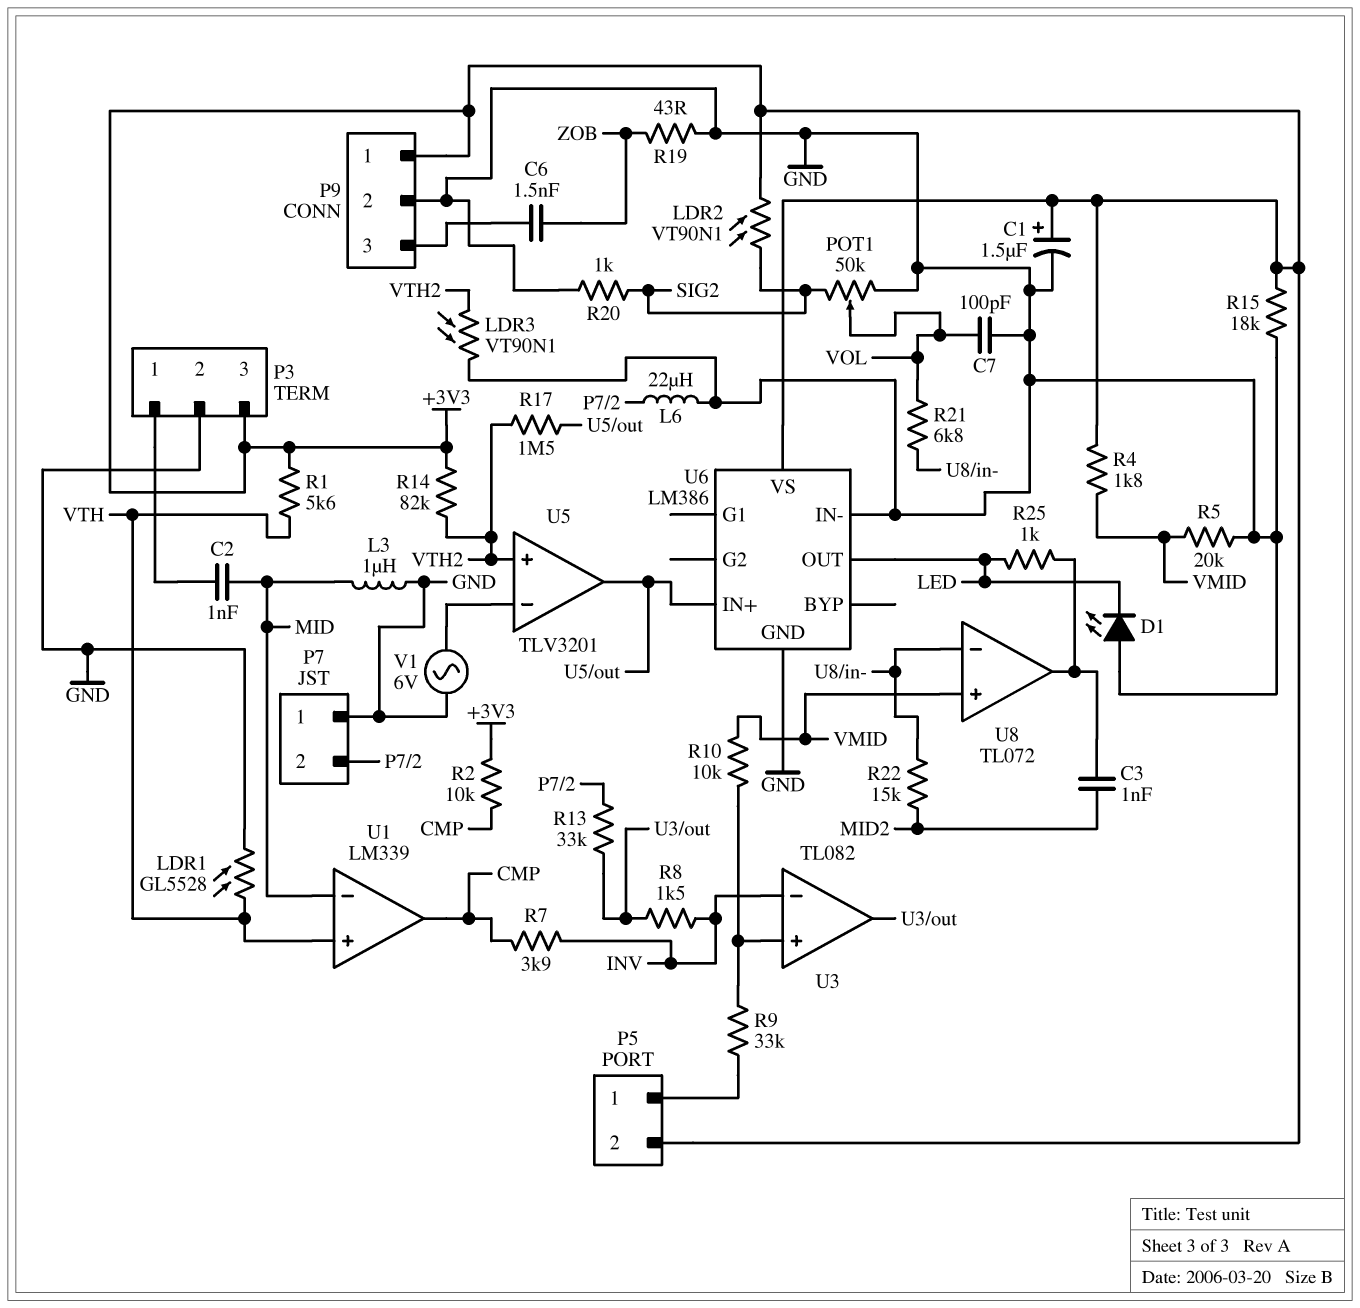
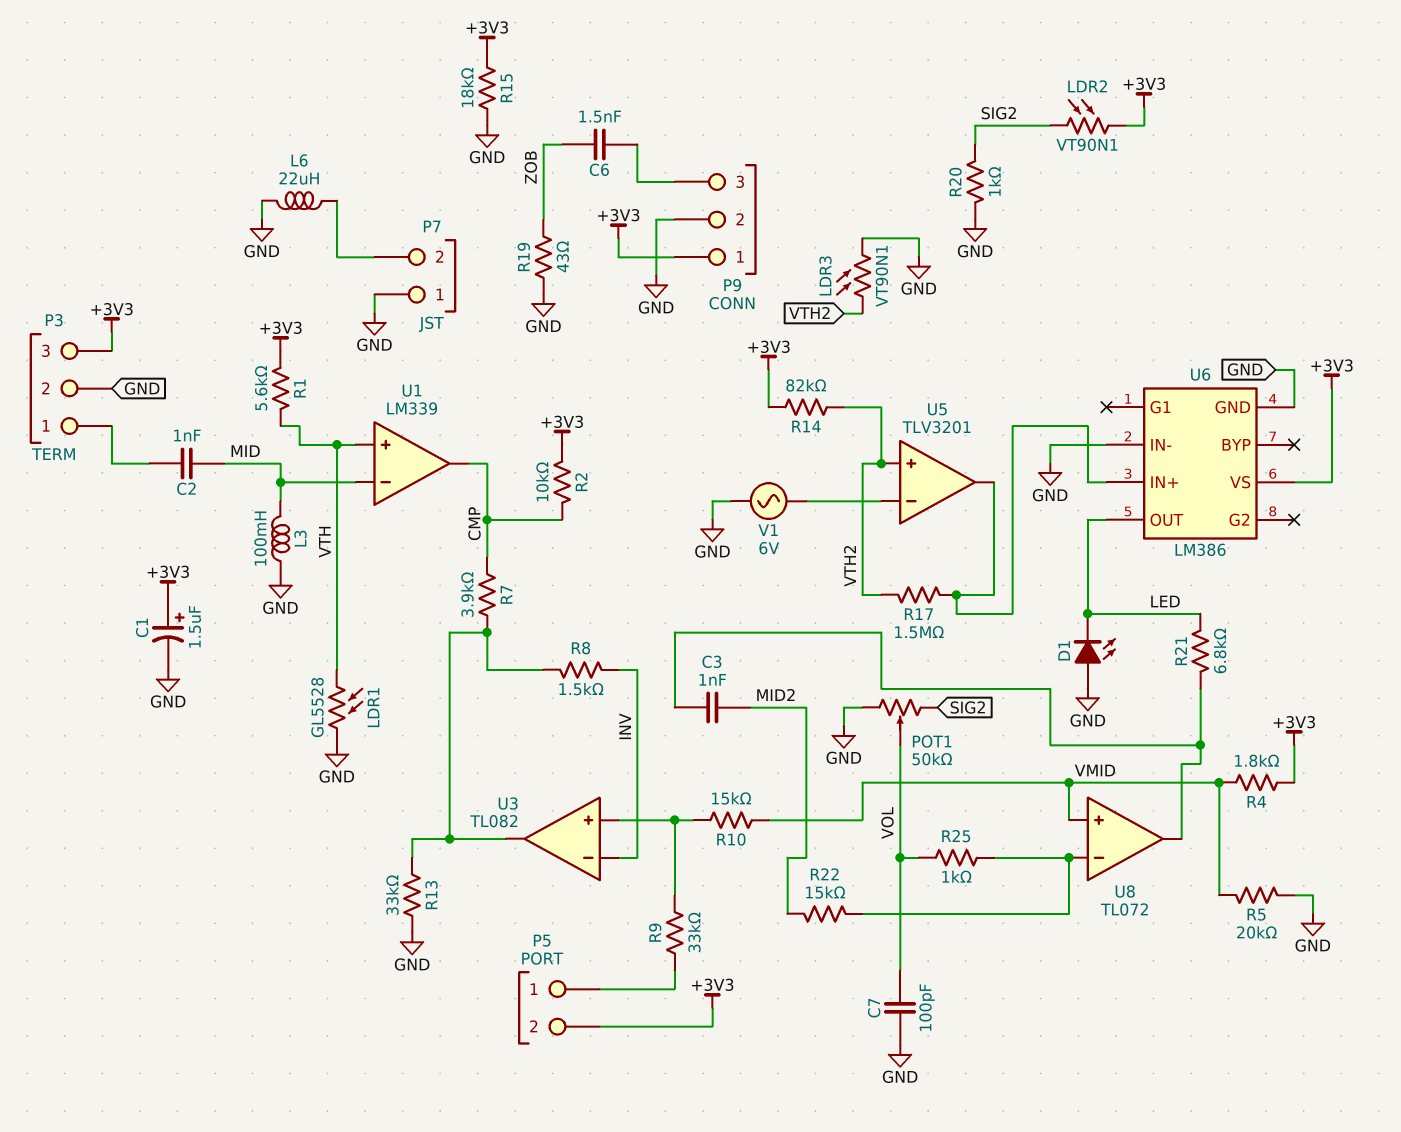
L3: 1uH (GND, MID) -> 100mH (GND, MID)
R7: 3.9k (CMP, INV) -> 3.9k (CMP, U3/out)
R10: 10k (U3/in+, VMID) -> 15k (U3/in+, VMID)
R13: 33k (P7/2, U3/out) -> 33k (GND, U3/out)
R21: 6.8k (U8/in-, VOL) -> 6.8k (LED, U8/out)
R25: 1k (LED, U8/out) -> 1k (U8/in-, VOL)

